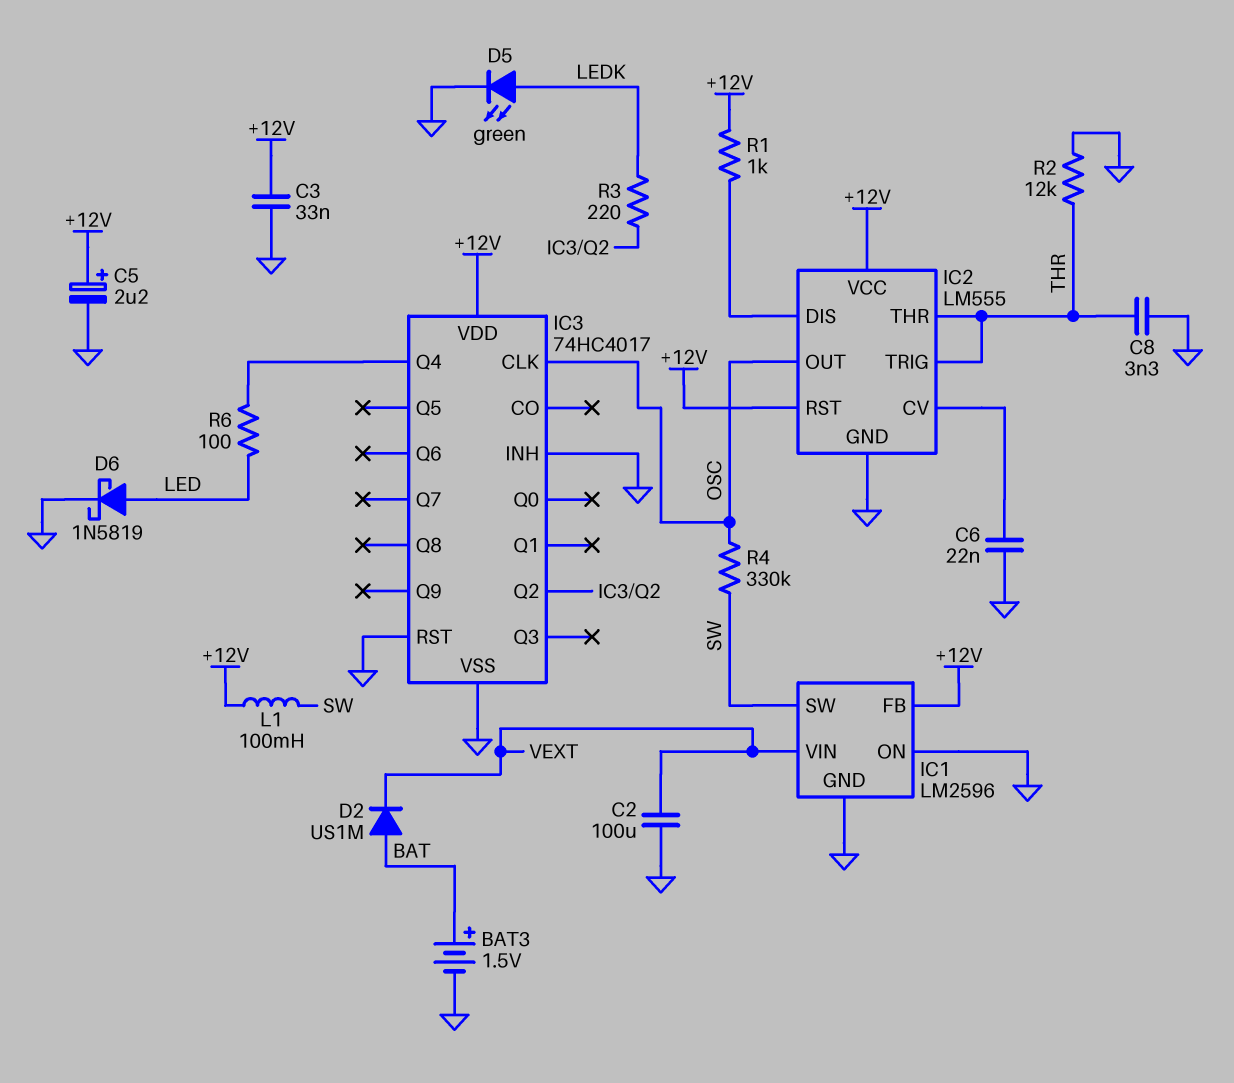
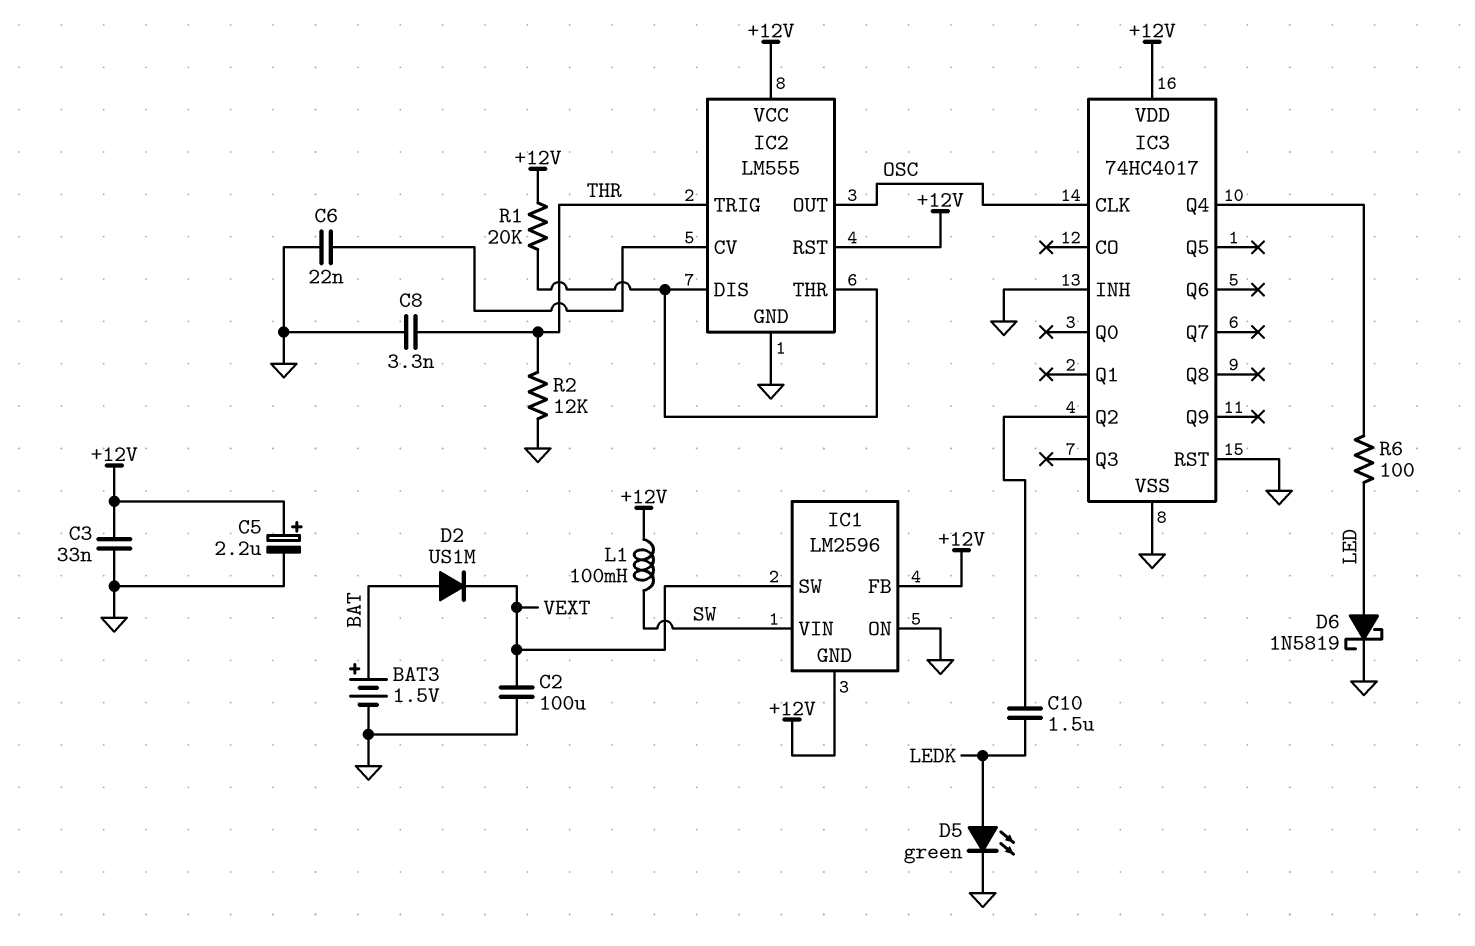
C10: none -> 1.5uF (IC3/Q2, LEDK)
IC1 pin GND: GND -> +12V
IC1 pin SW: SW -> VEXT
IC1 pin VIN: VEXT -> SW
IC2 pin THR: THR -> IC2/DIS
R1: 1k (+12V, IC2/DIS) -> 20k (+12V, IC2/DIS)
R3: 220 (IC3/Q2, LEDK) -> none
R4: 330k (OSC, SW) -> none

